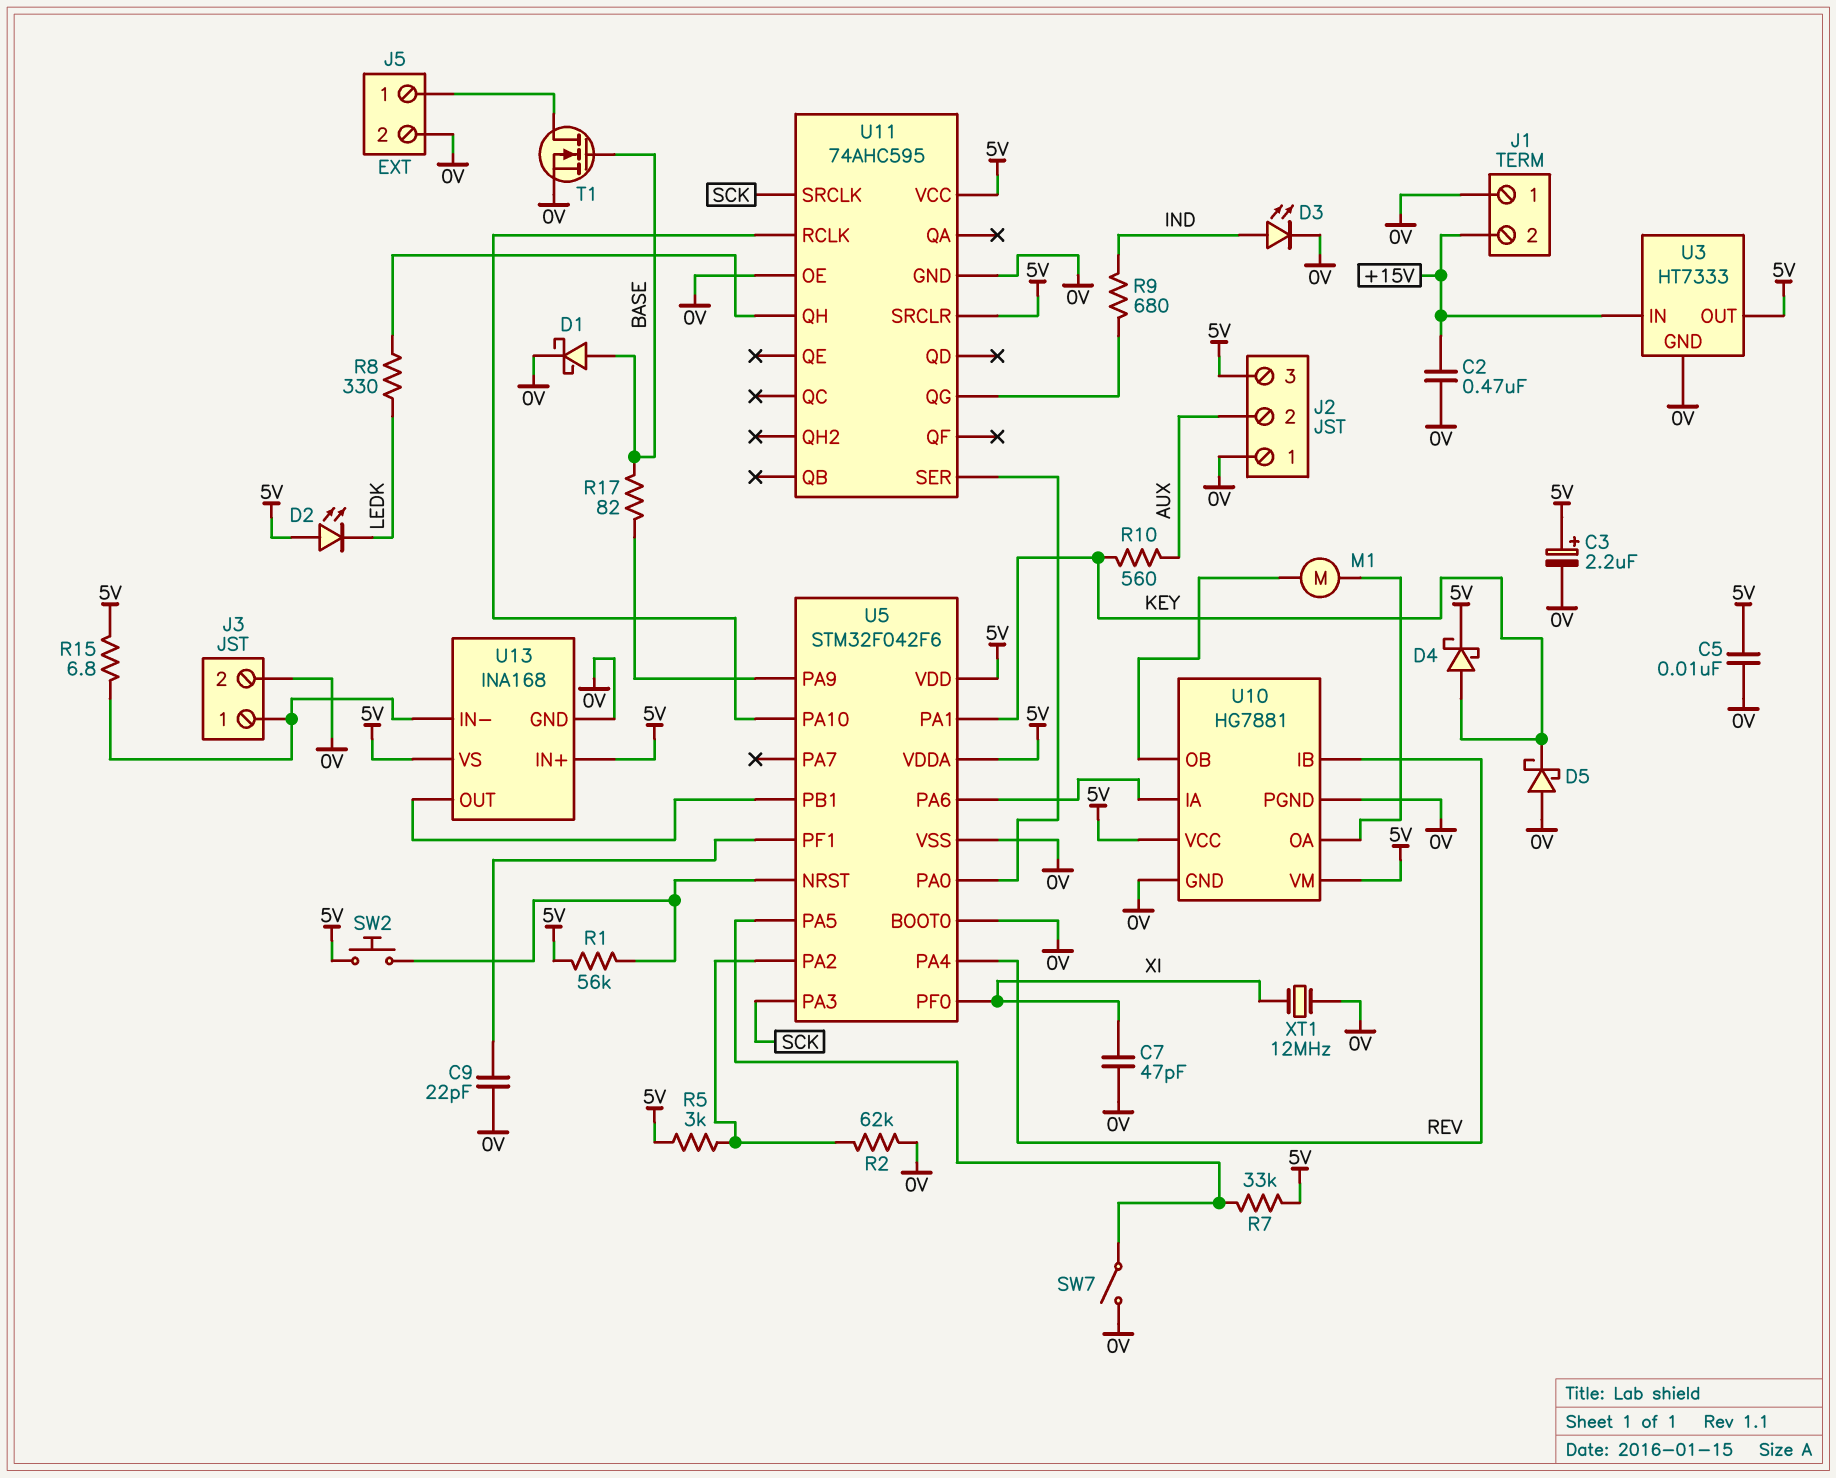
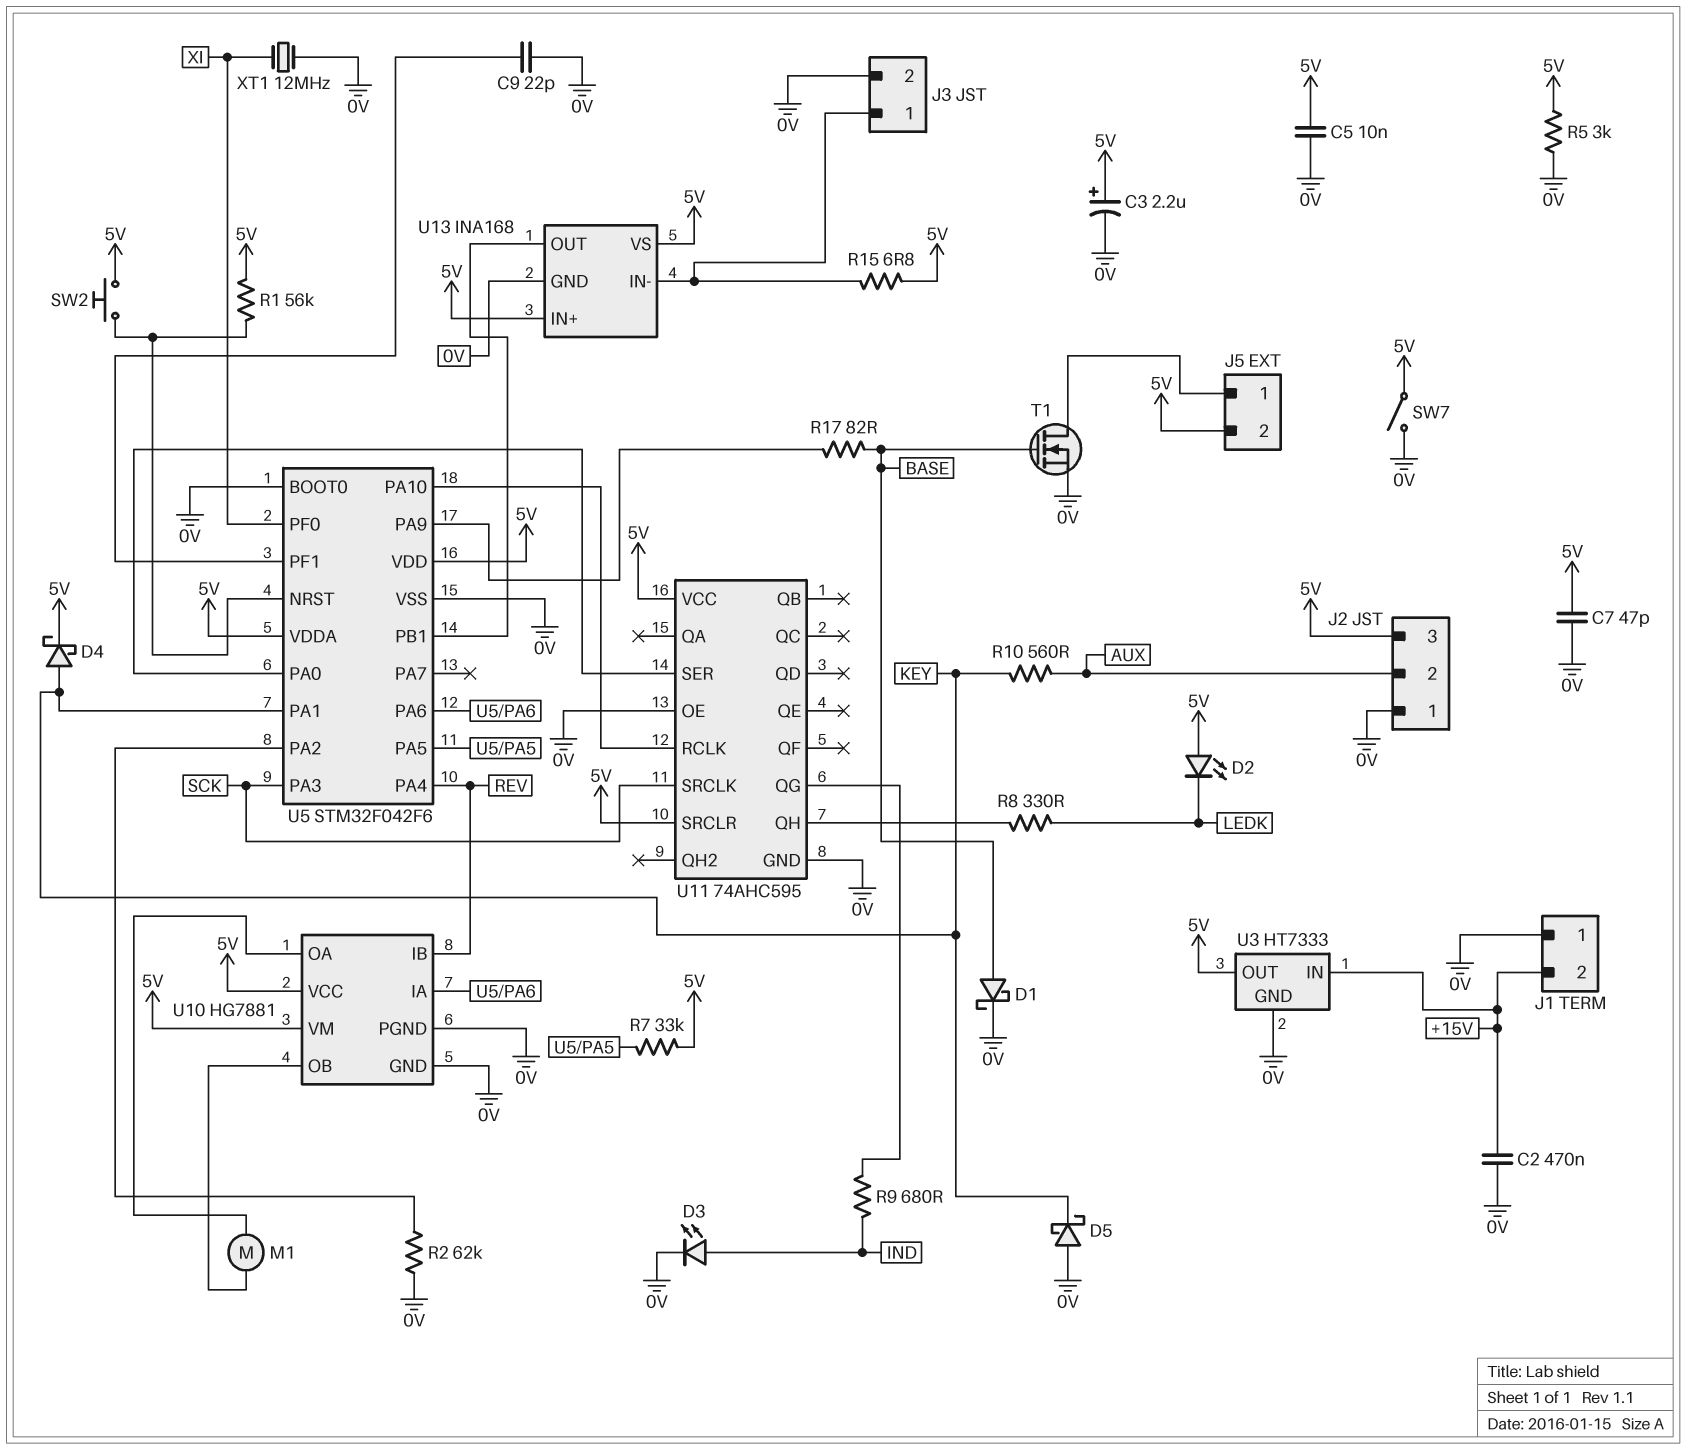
C7: 47pF (0V, XI) -> 47pF (0V, 5V)
J5 pin 2: 0V -> 5V
R5: 3k (5V, U5/PA2) -> 3k (0V, 5V)
SW7: switch (0V, U5/PA5) -> switch (0V, 5V)

